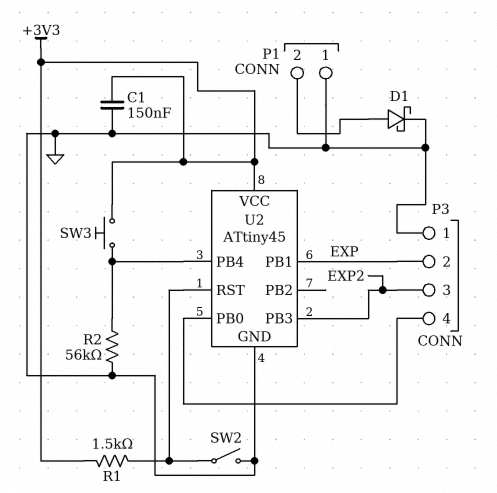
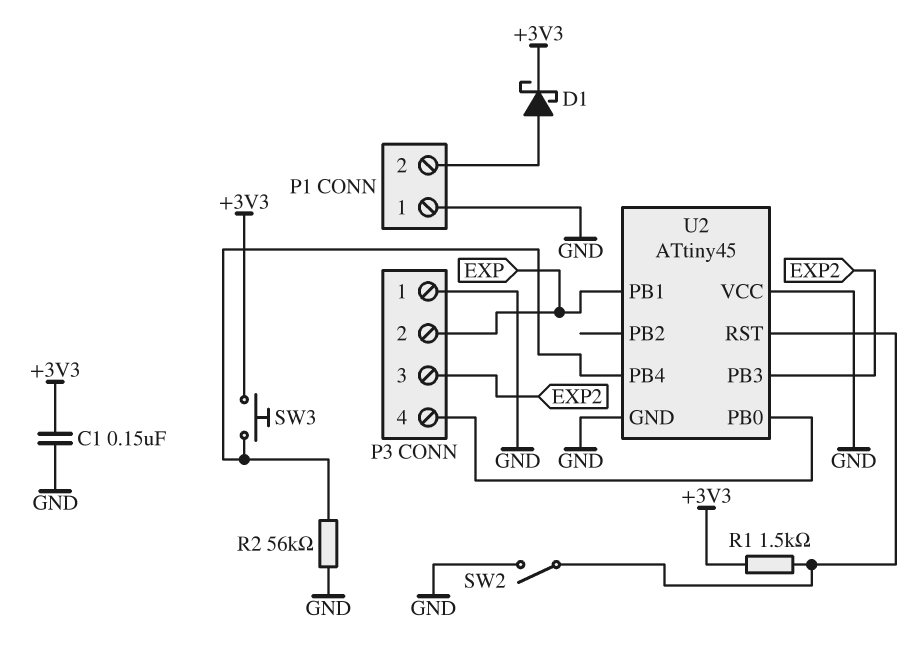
D1: schottky (A P1/2, K GND) -> schottky (A P1/2, K +3V3)
U2 pin VCC: +3V3 -> GND

